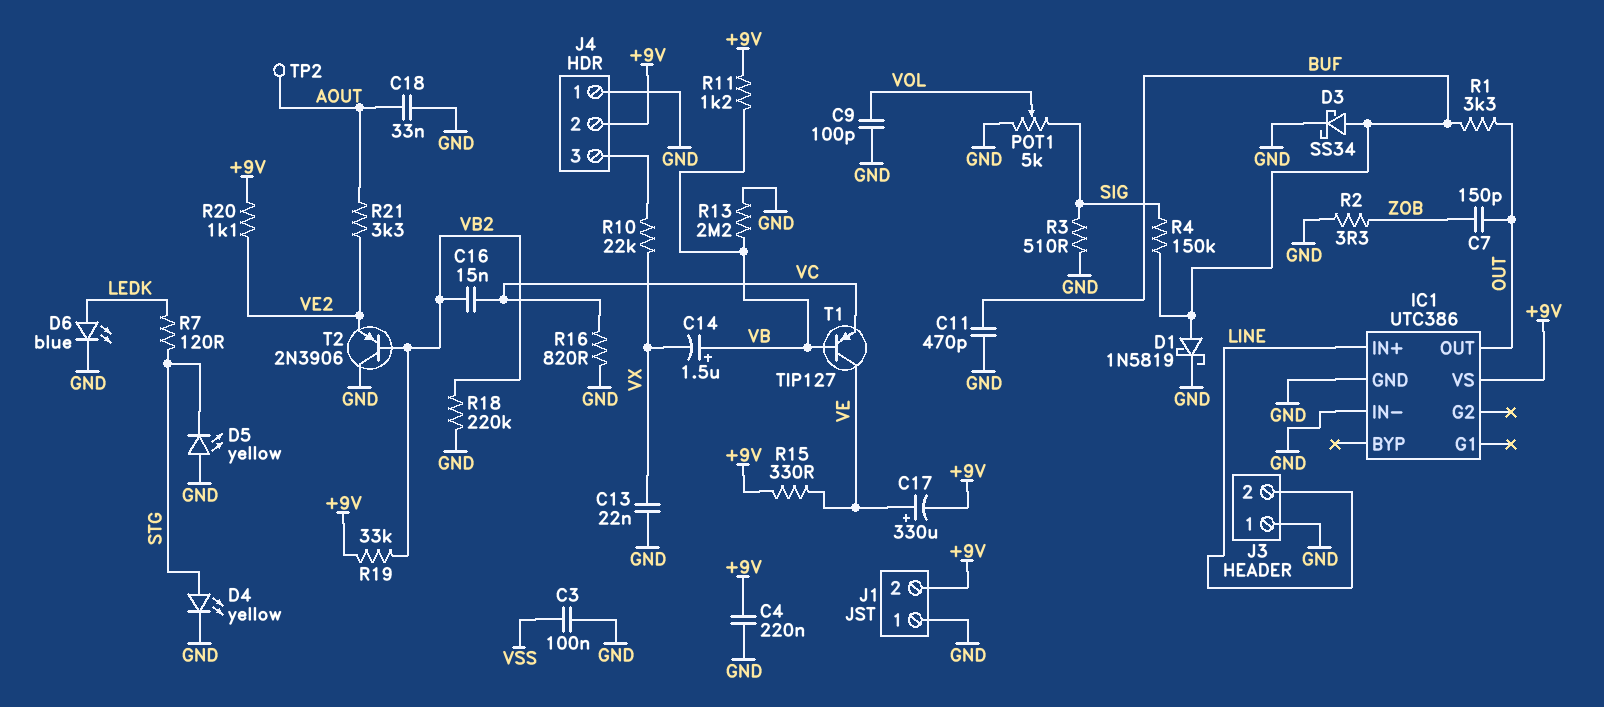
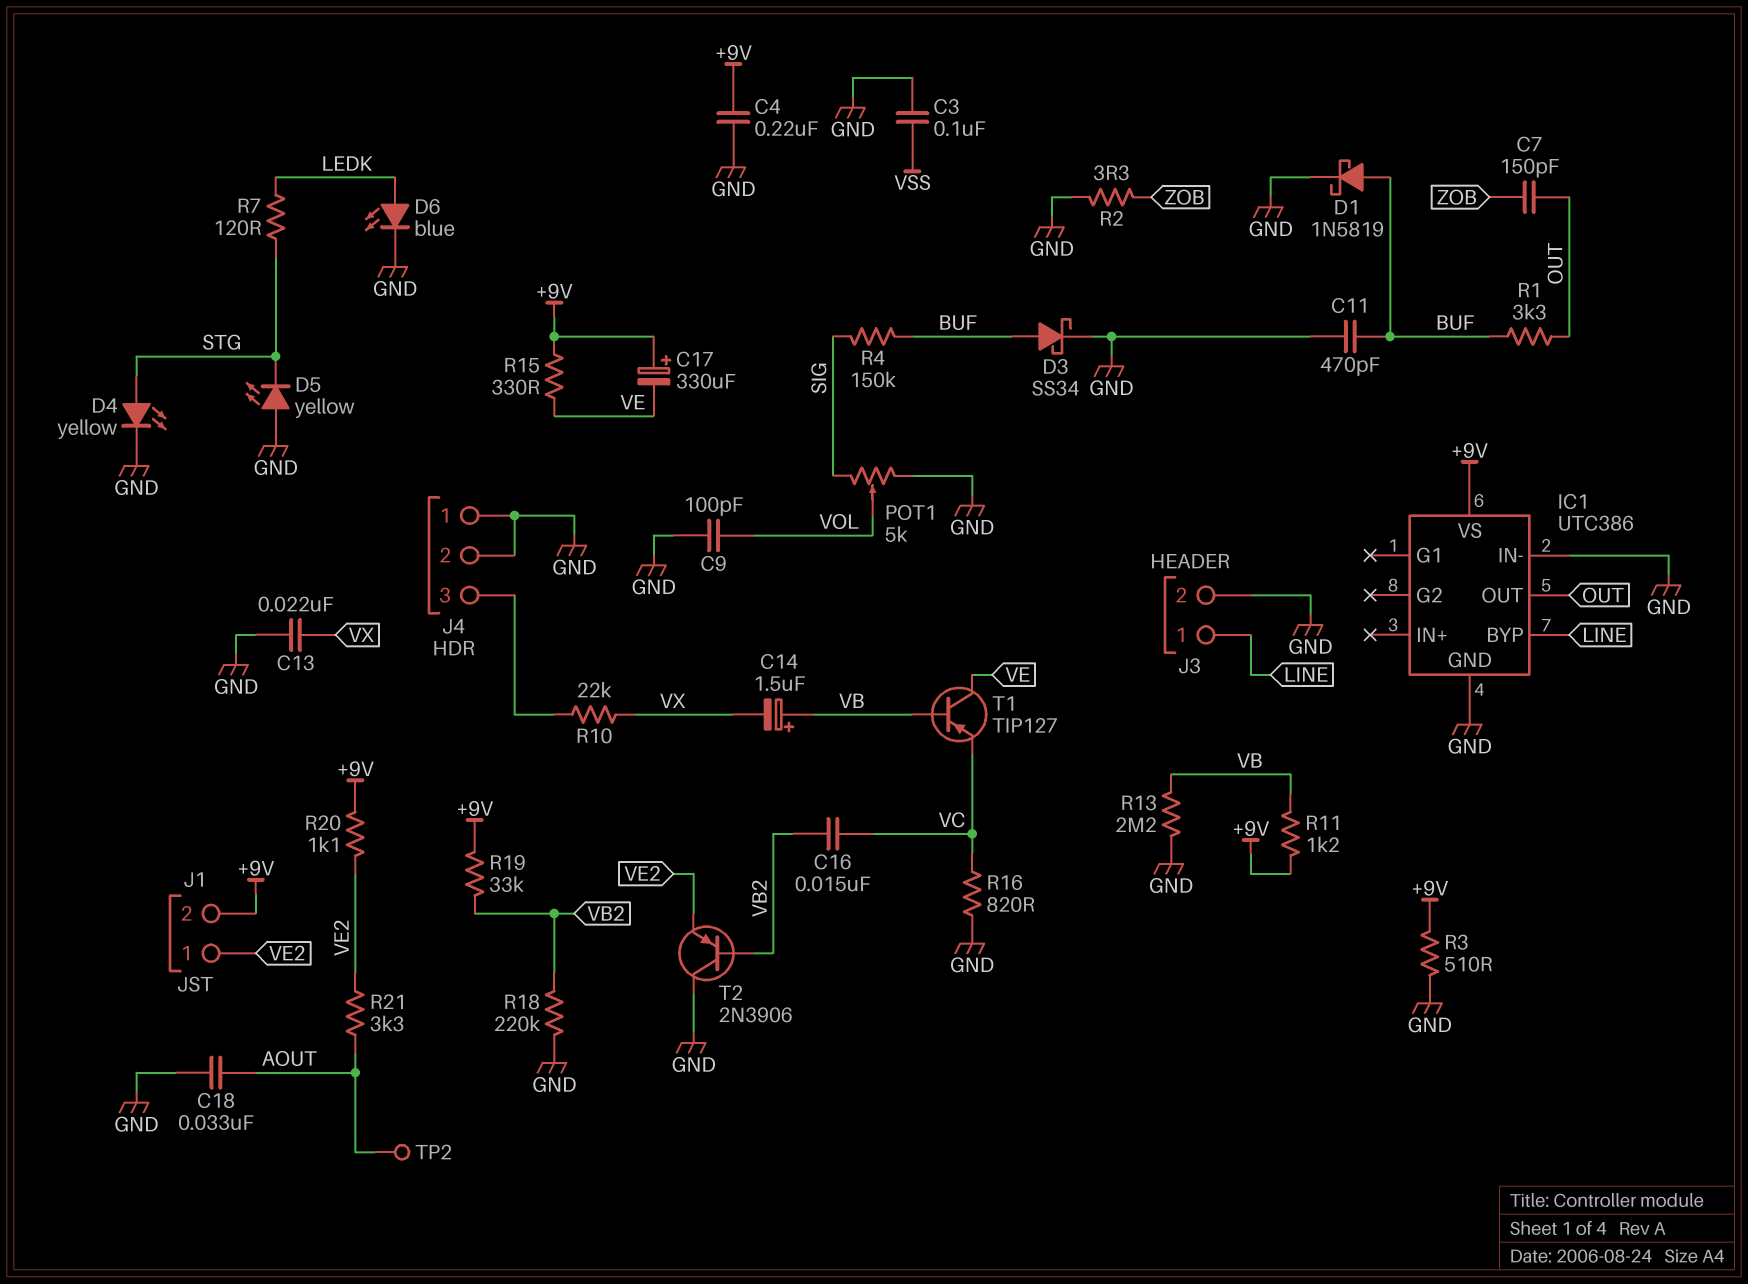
C17: 330uF (plus VE, minus +9V) -> 330uF (plus +9V, minus VE)
IC1 pin BYP: none -> LINE
IC1 pin IN+: LINE -> none
J1 pin 1: GND -> VE2
J3 pin 1: GND -> LINE
J3 pin 2: LINE -> GND
J4 pin 2: +9V -> GND
R3: 510 (GND, SIG) -> 510 (+9V, GND)

